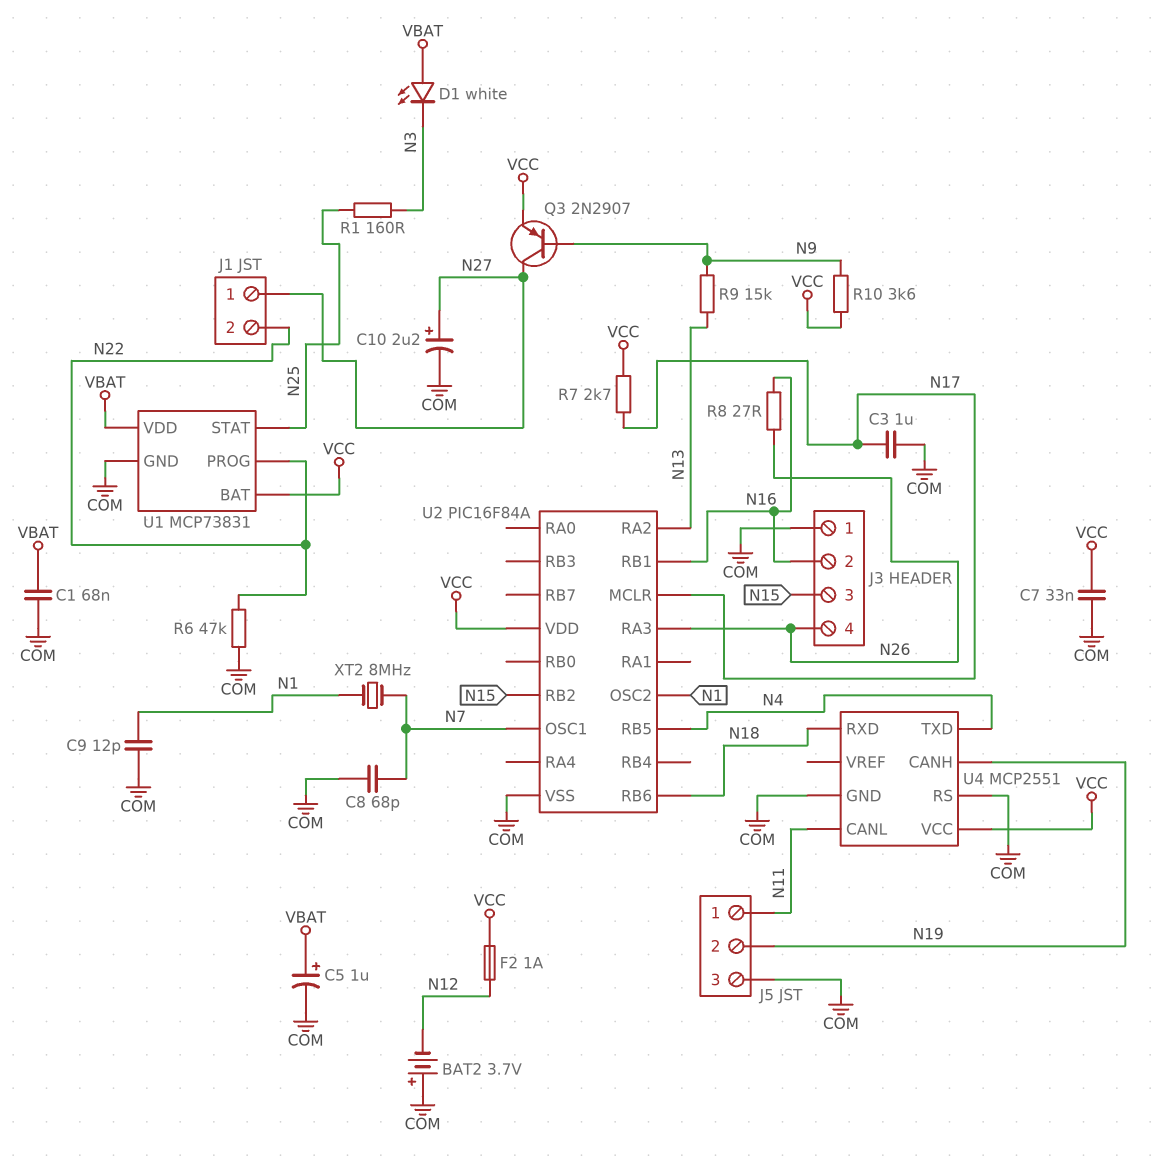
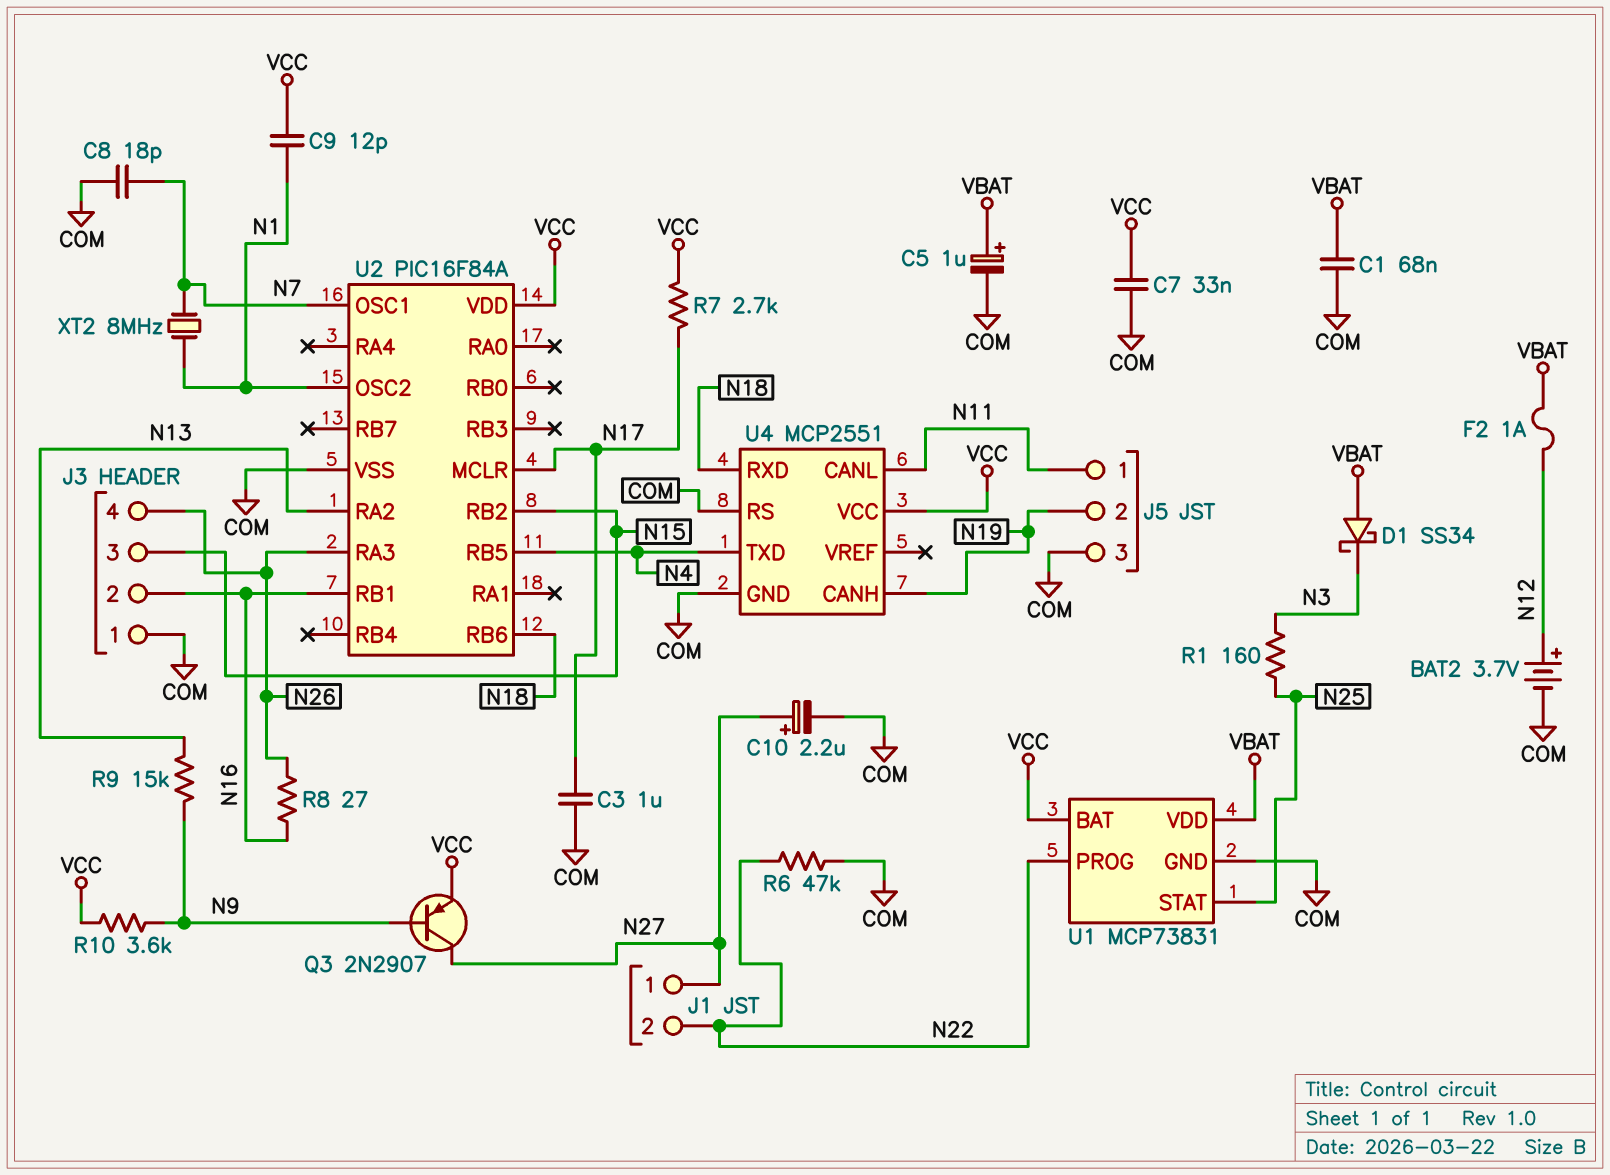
BAT2: 3.7V (plus COM, minus N12) -> 3.7V (plus N12, minus COM)
C8: 68pF (COM, N7) -> 18pF (COM, N7)
C9: 12pF (COM, N1) -> 12pF (N1, VCC)
D1: LED white (A VBAT, K N3) -> schottky SS34 (A VBAT, K N3)
F2: 1A (N12, VCC) -> 1A (N12, VBAT)

